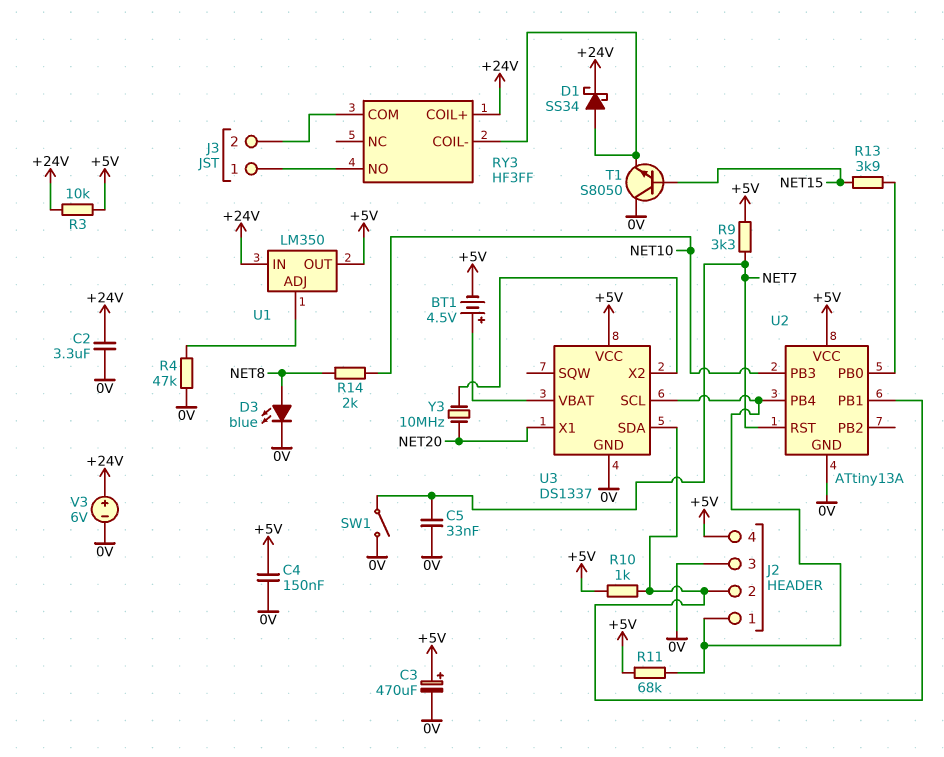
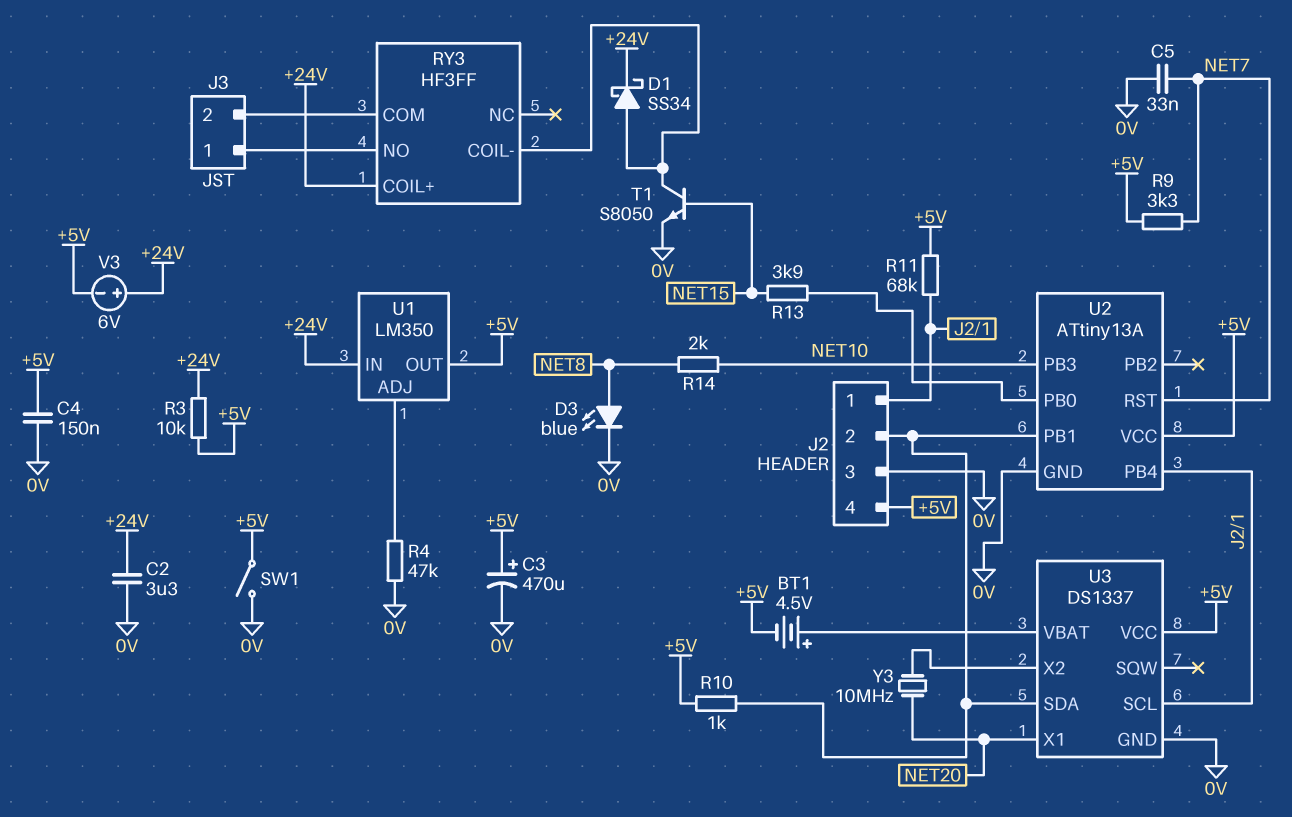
SW1: switch (0V, NET7) -> switch (+5V, 0V)
T1: NPN S8050 (B NET15, C 0V, E RY3/COIL-) -> NPN S8050 (B NET15, C RY3/COIL-, E 0V)
V3: 6V (plus +24V, minus 0V) -> 6V (plus +24V, minus +5V)

